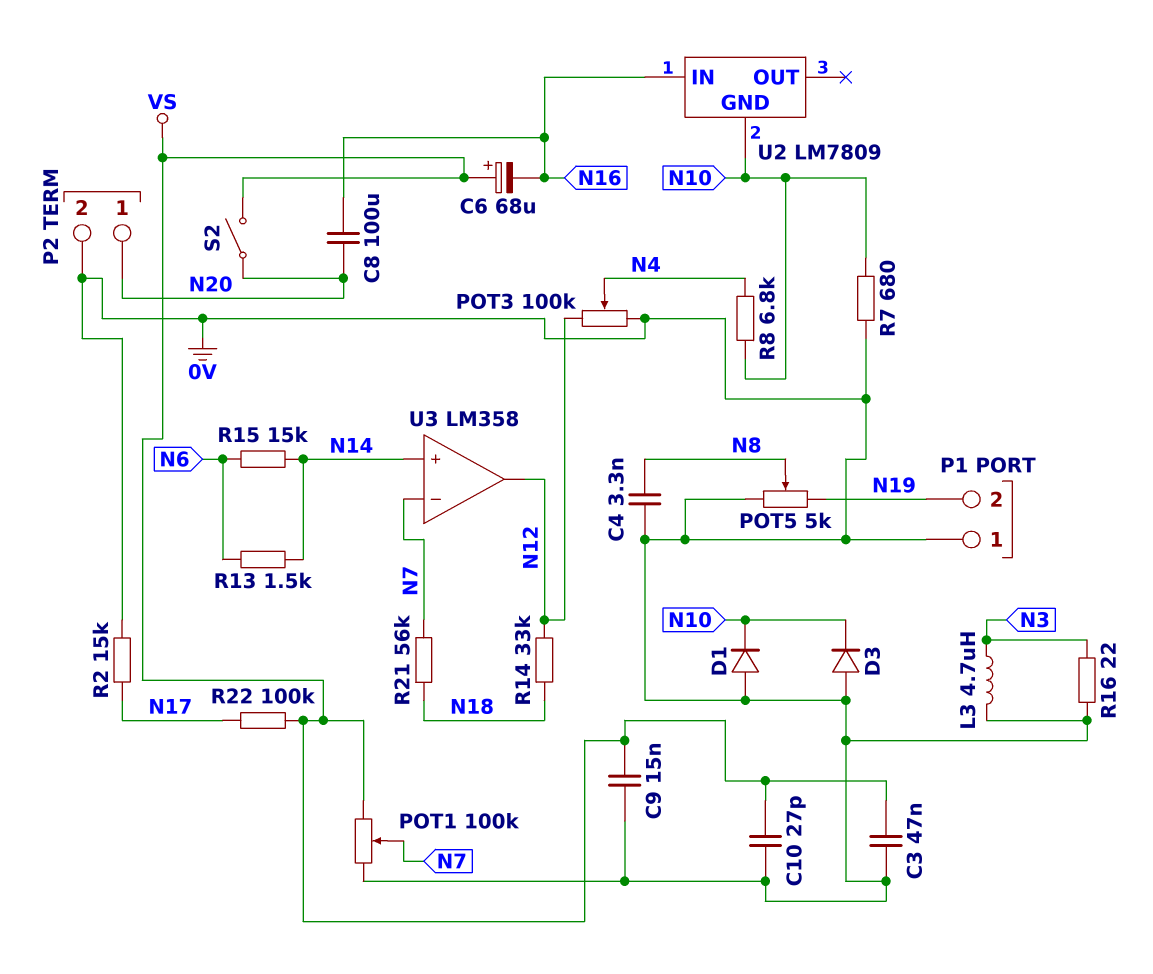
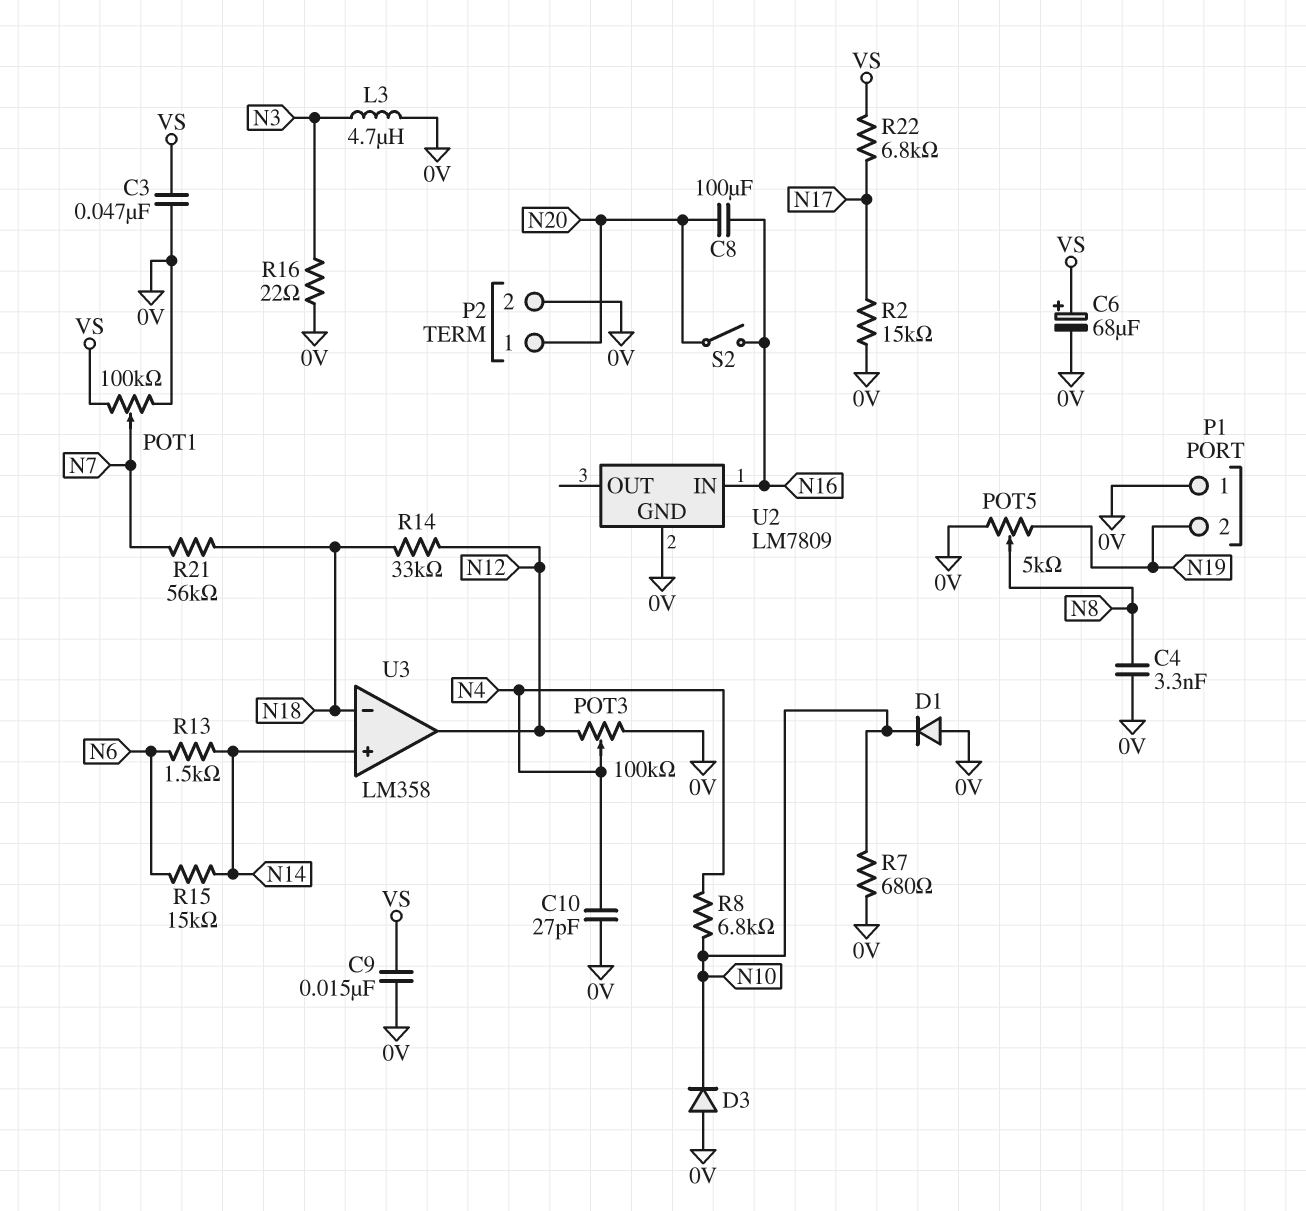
C6: 68uF (plus VS, minus N16) -> 68uF (plus VS, minus 0V)
C10: 27pF (0V, VS) -> 27pF (0V, N4)
R22: 100k (N17, VS) -> 6.8k (N17, VS)
S2: switch (N20, VS) -> switch (N16, N20)
U2 pin GND: N10 -> 0V
U3 pin in-: N7 -> N18

